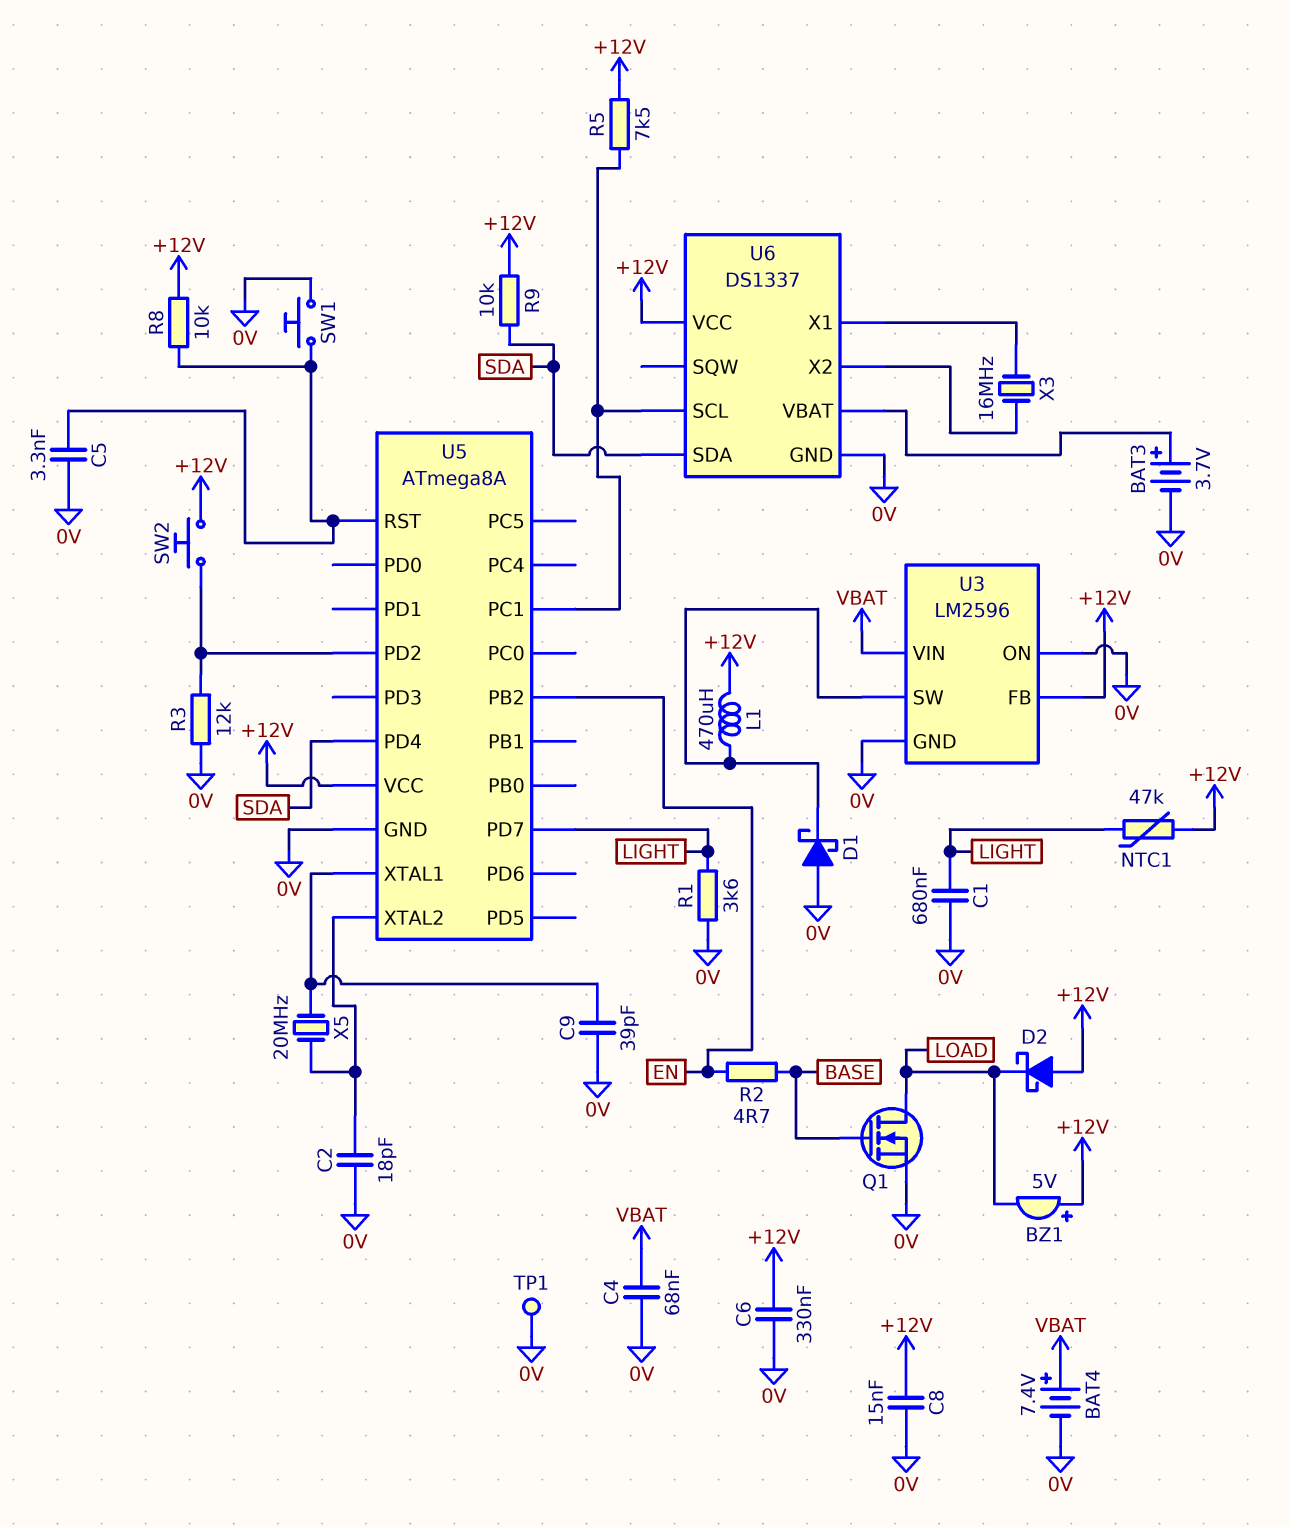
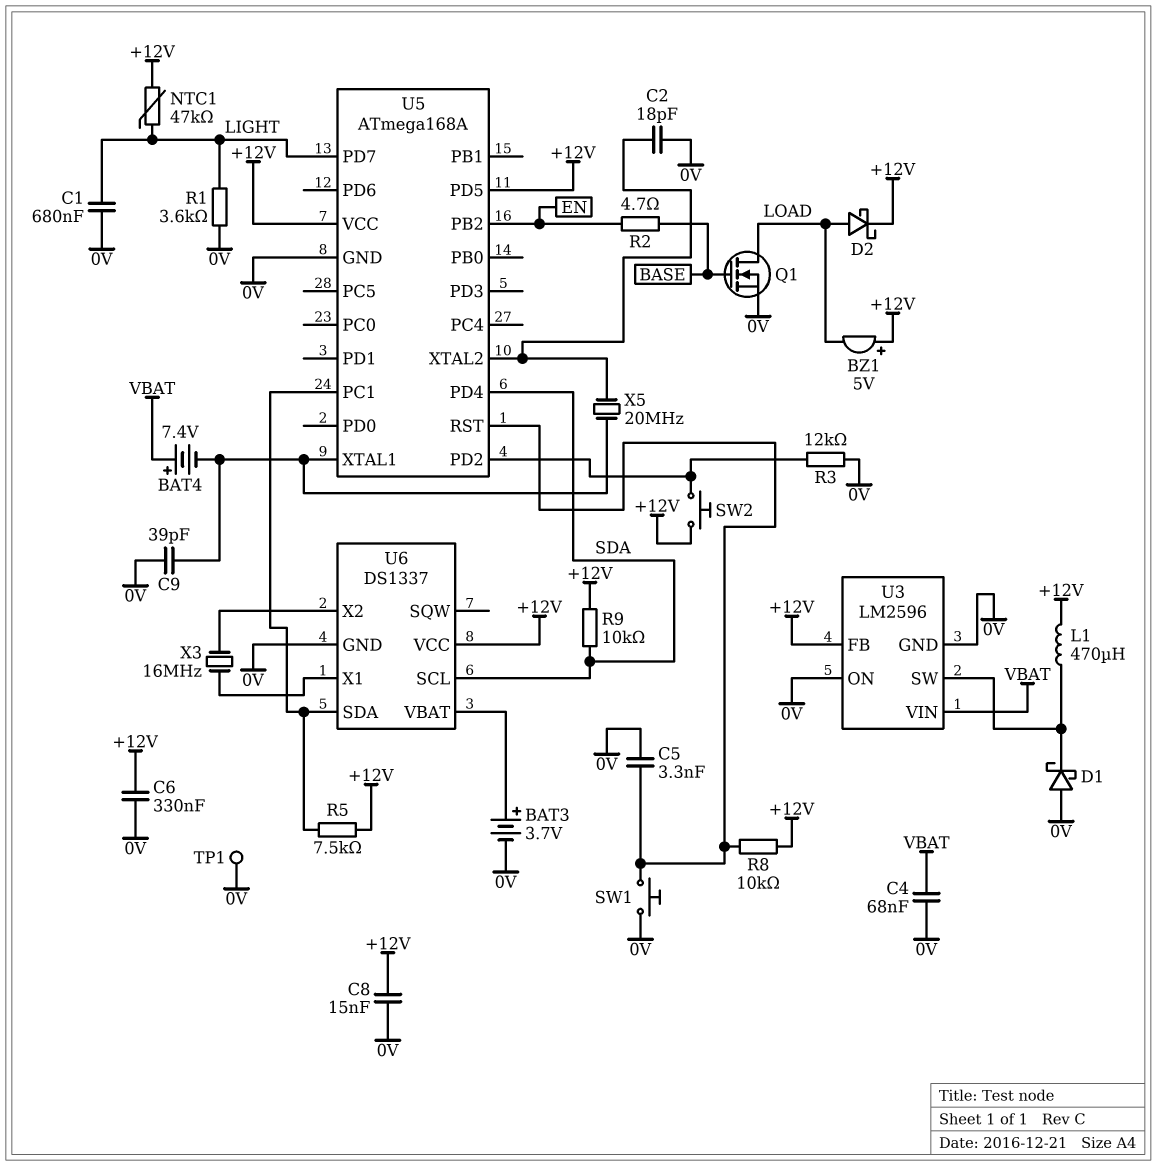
BAT4: 7.4V (plus VBAT, minus 0V) -> 7.4V (plus VBAT, minus U5/XTAL1)
D2: schottky (A +12V, K LOAD) -> schottky (A LOAD, K +12V)
U5: ATmega8A -> ATmega168A
U5 pin PD5: none -> +12V
U6 pin SCL: U5/PC1 -> SDA
U6 pin SDA: SDA -> U5/PC1

